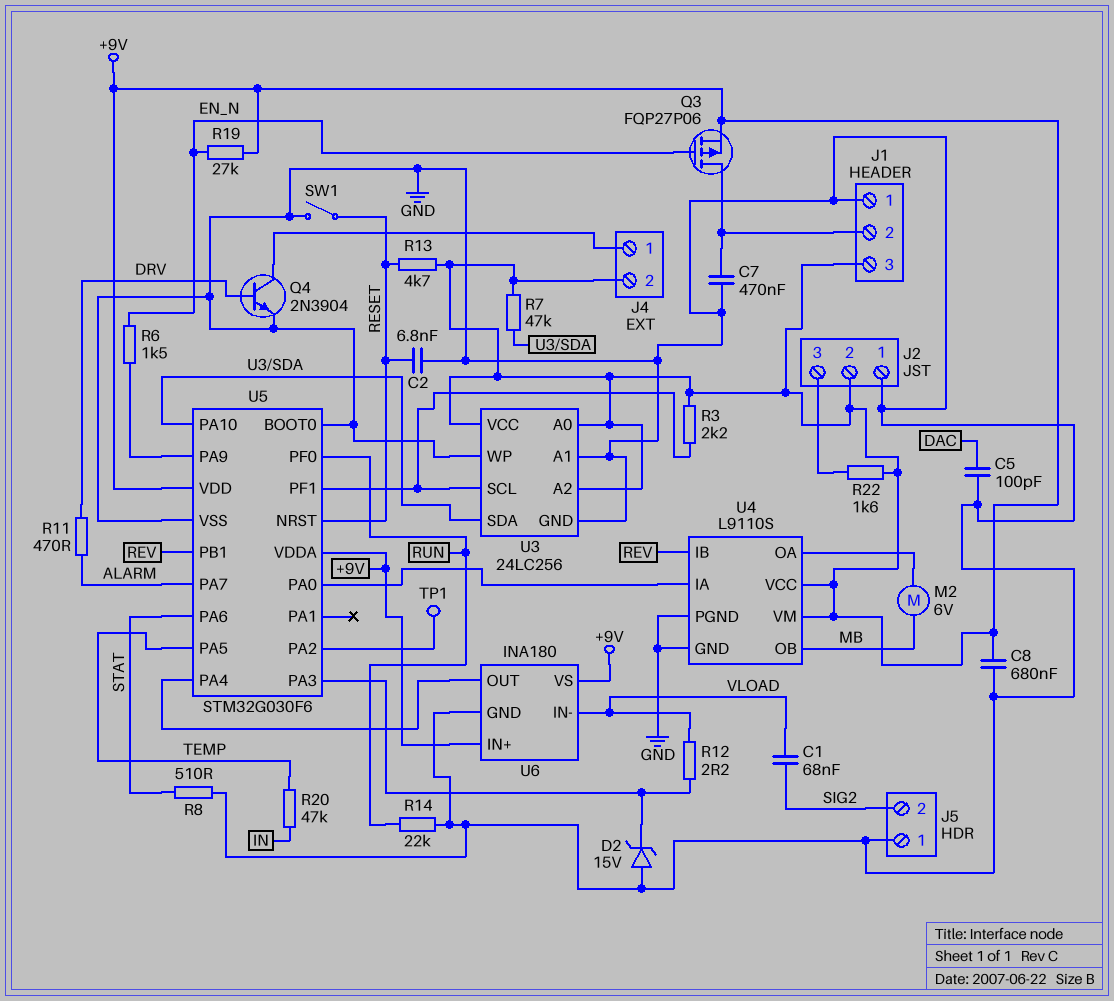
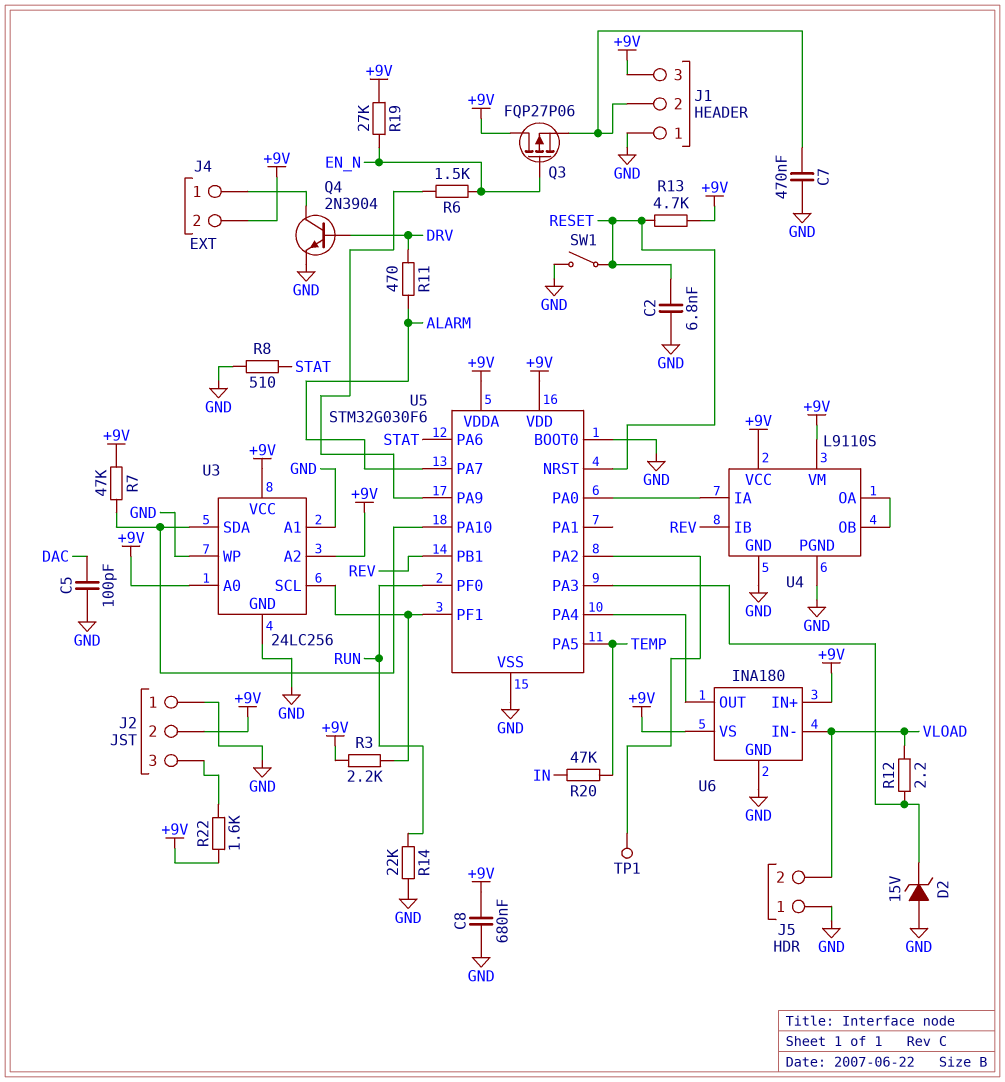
C1: 68nF (SIG2, VLOAD) -> none
J5 pin 2: SIG2 -> VLOAD
M2: motor 6V (MB, U4/OA) -> none
Q3: PMOS FQP27P06 (G EN_N, D J1/2, S +9V) -> PMOS FQP27P06 (G EN_N, D +9V, S J1/2)
U4 pin OB: MB -> U4/OA

